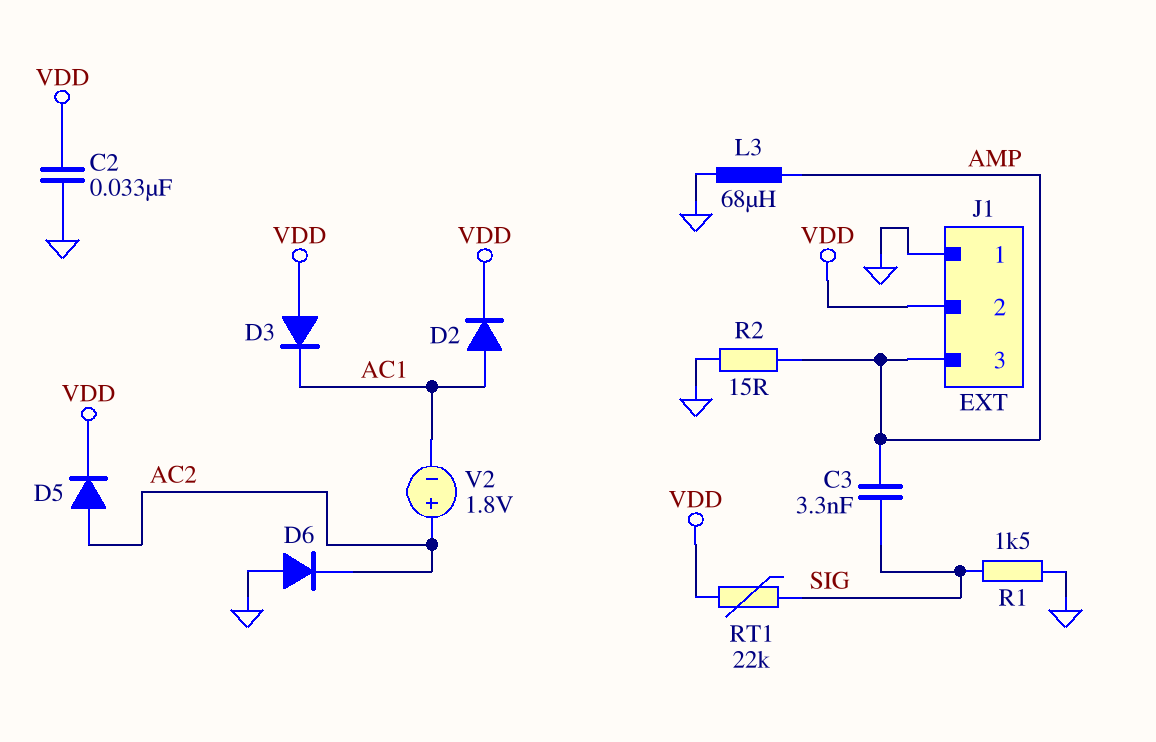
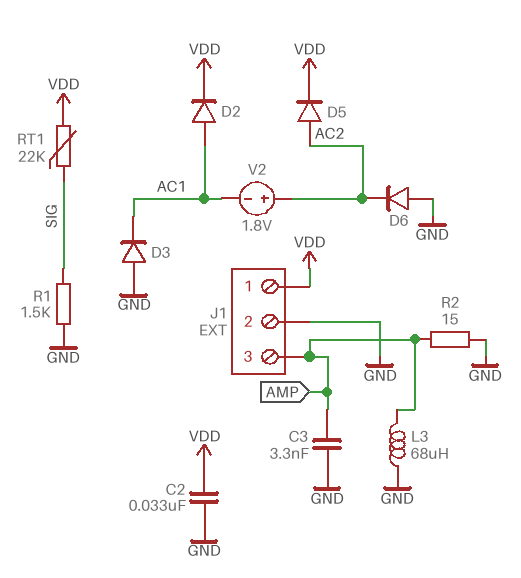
C3: 3.3nF (AMP, SIG) -> 3.3nF (AMP, GND)
D3: diode (A VDD, K AC1) -> diode (A GND, K AC1)
J1 pin 1: GND -> VDD
J1 pin 2: VDD -> GND

